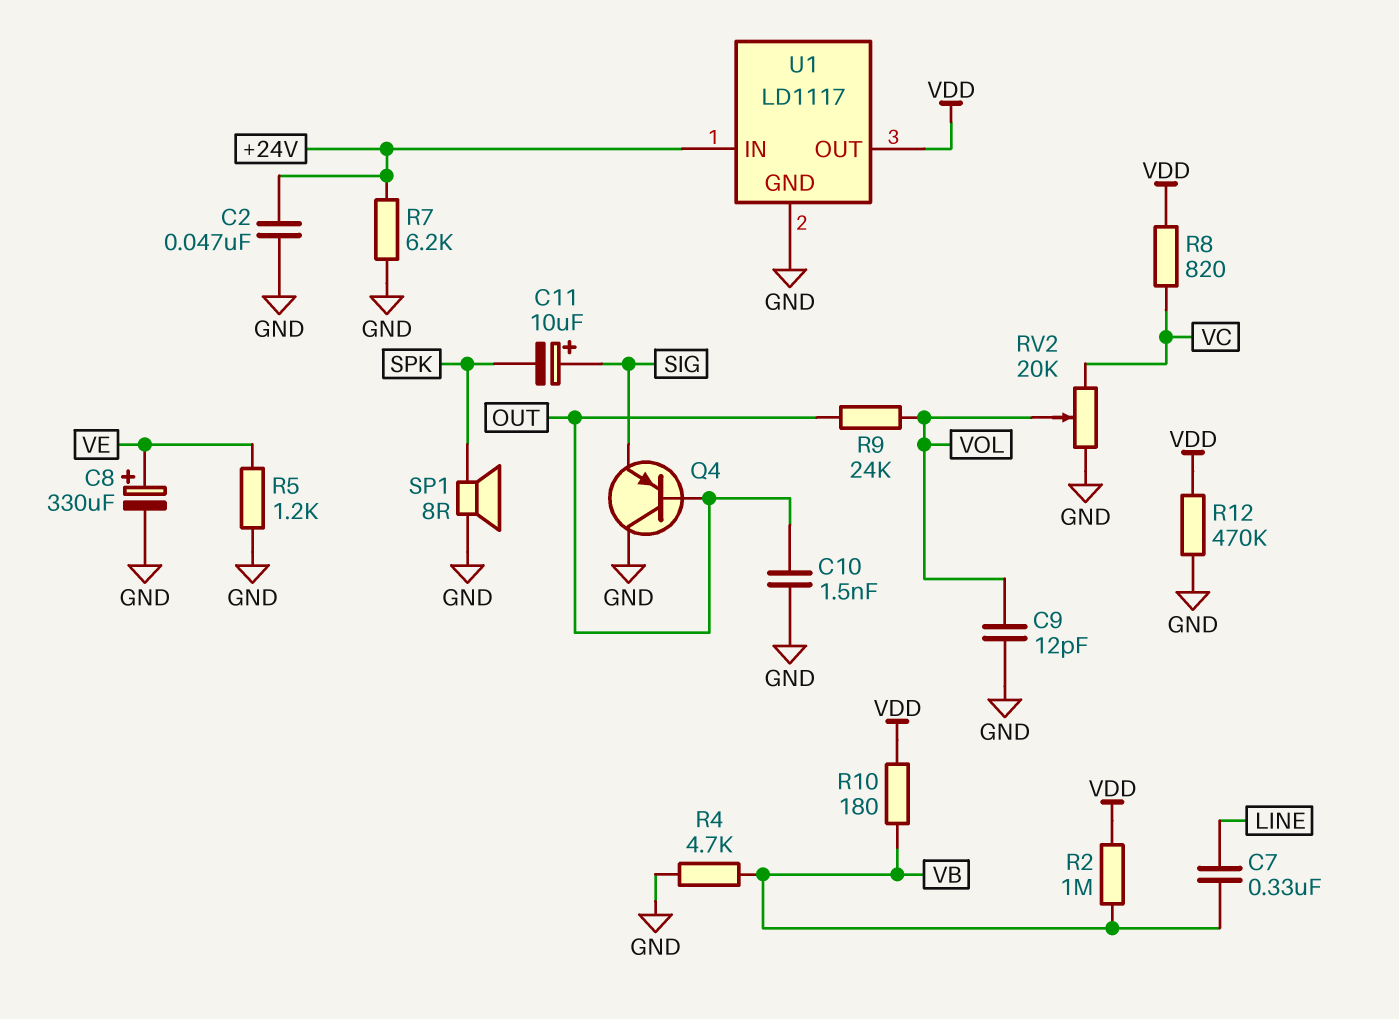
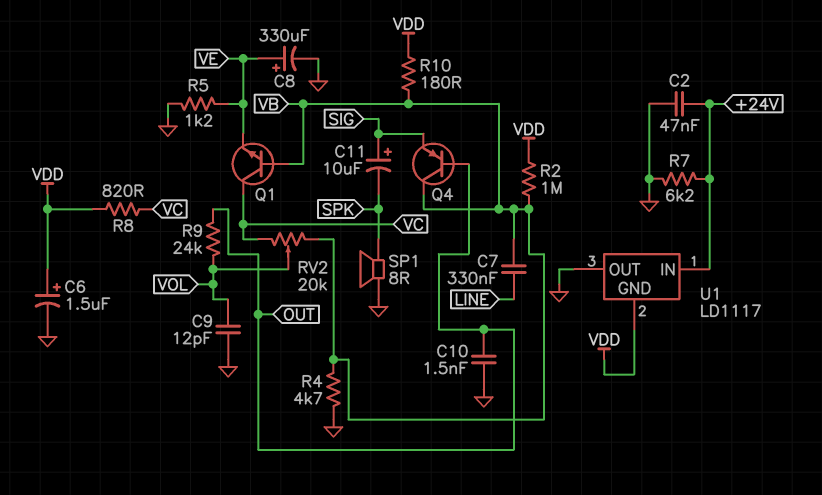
C6: none -> 1.5uF (plus VDD, minus GND)
Q1: none -> NPN (B VB, C VC, E VE)
Q4: PNP (B OUT, C GND, E SIG) -> PNP (B OUT, C VB, E SIG)
R12: 470k (GND, VDD) -> none
RV2: 20k (GND, VC, wiper VOL) -> 20k (VB, VC, wiper VOL)
U1 pin GND: GND -> VDD
U1 pin OUT: VDD -> GND

